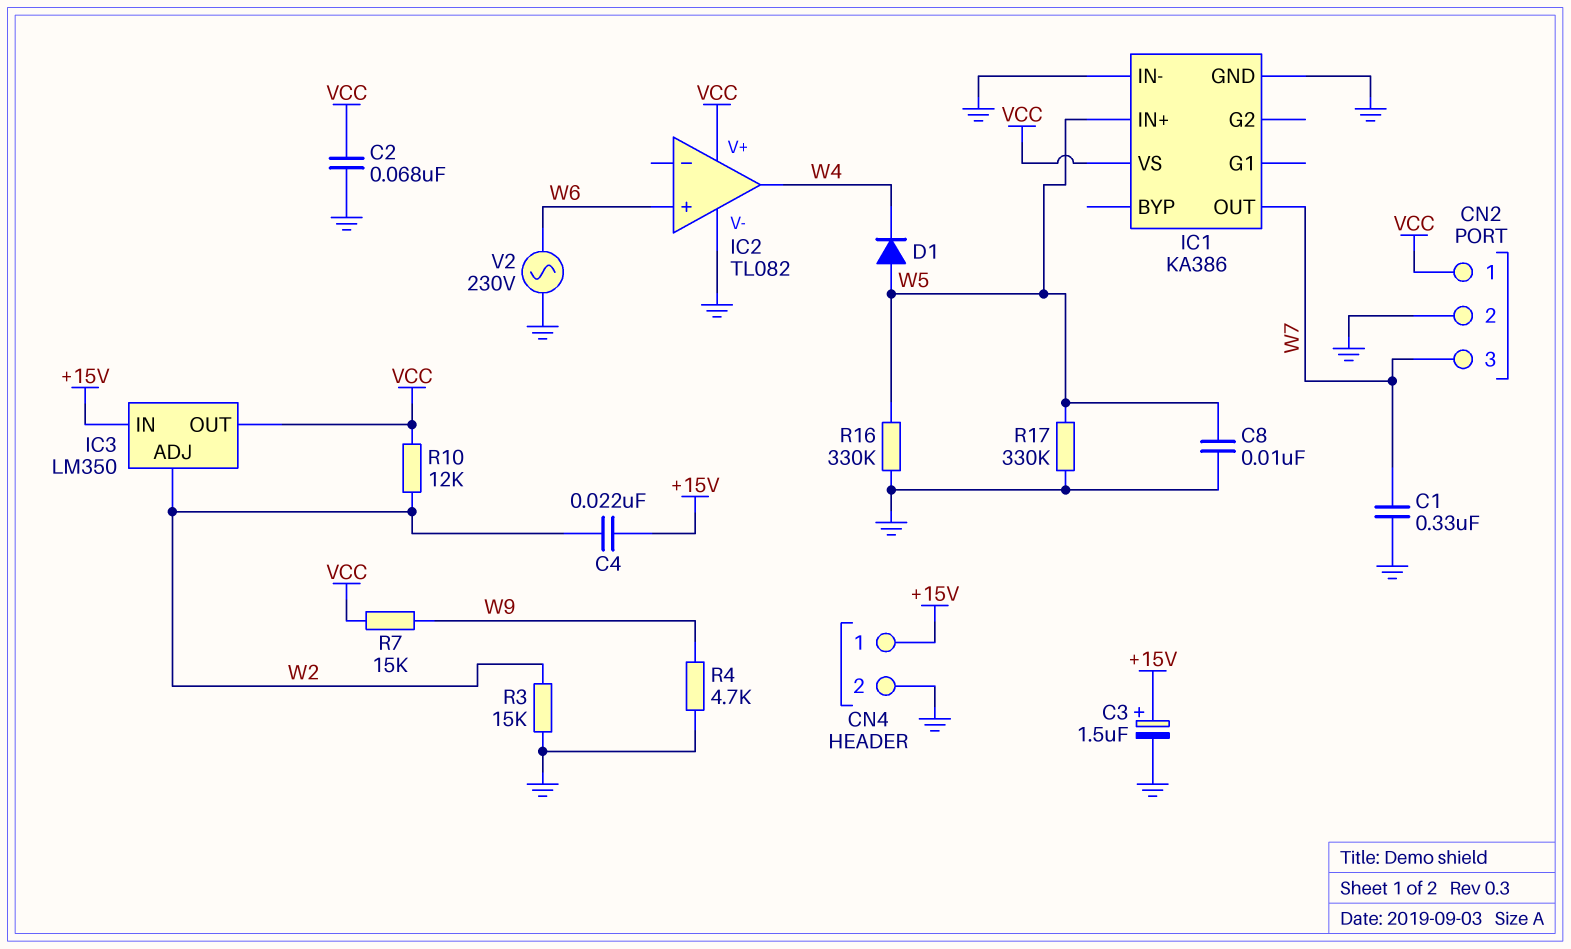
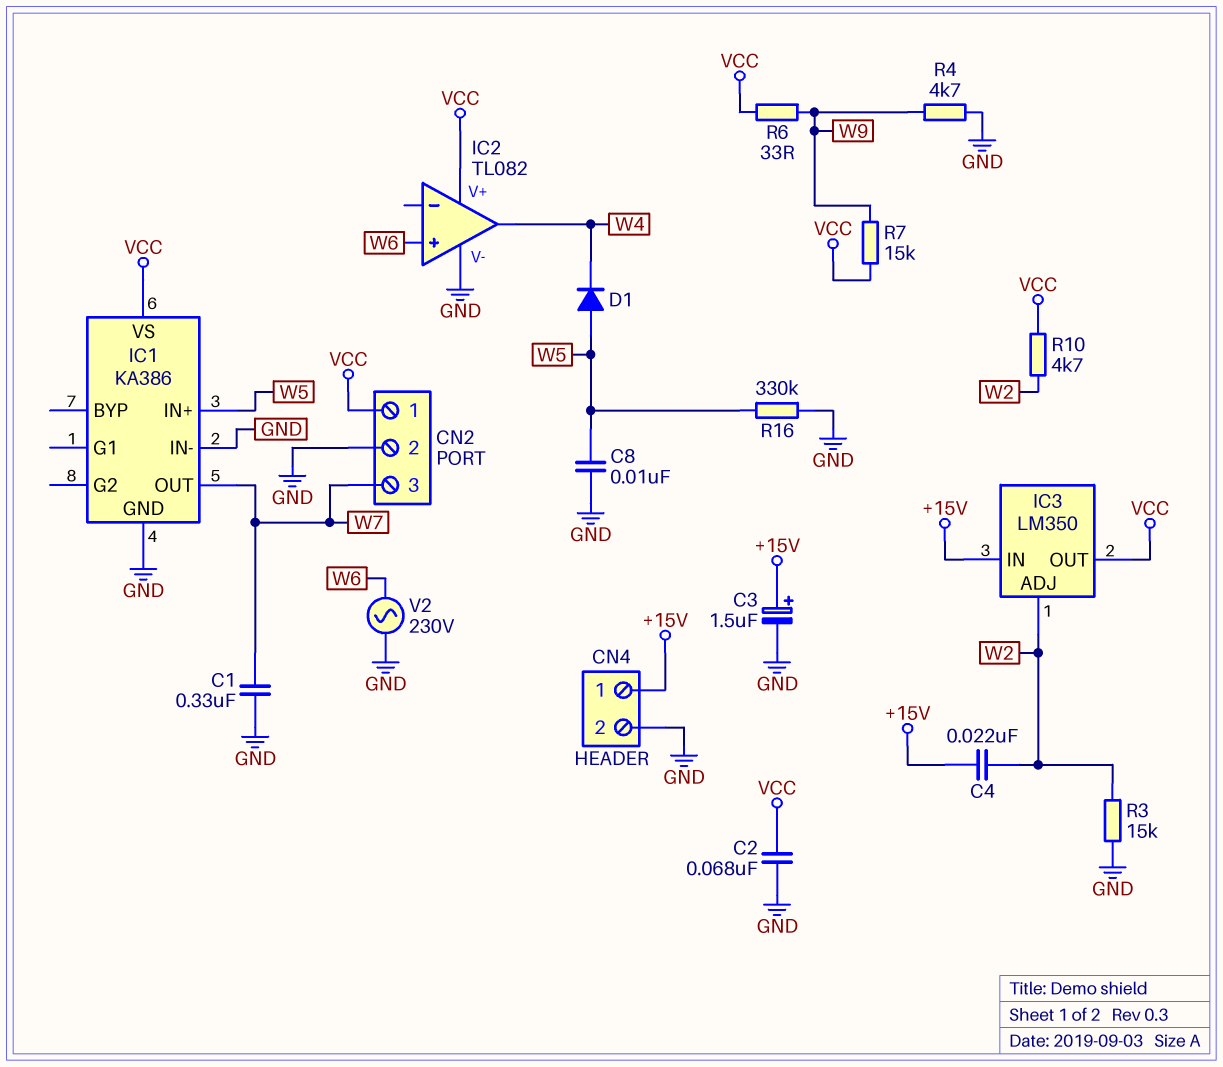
R6: none -> 33 (VCC, W9)
R10: 12k (VCC, W2) -> 4.7k (VCC, W2)
R17: 330k (GND, W5) -> none

